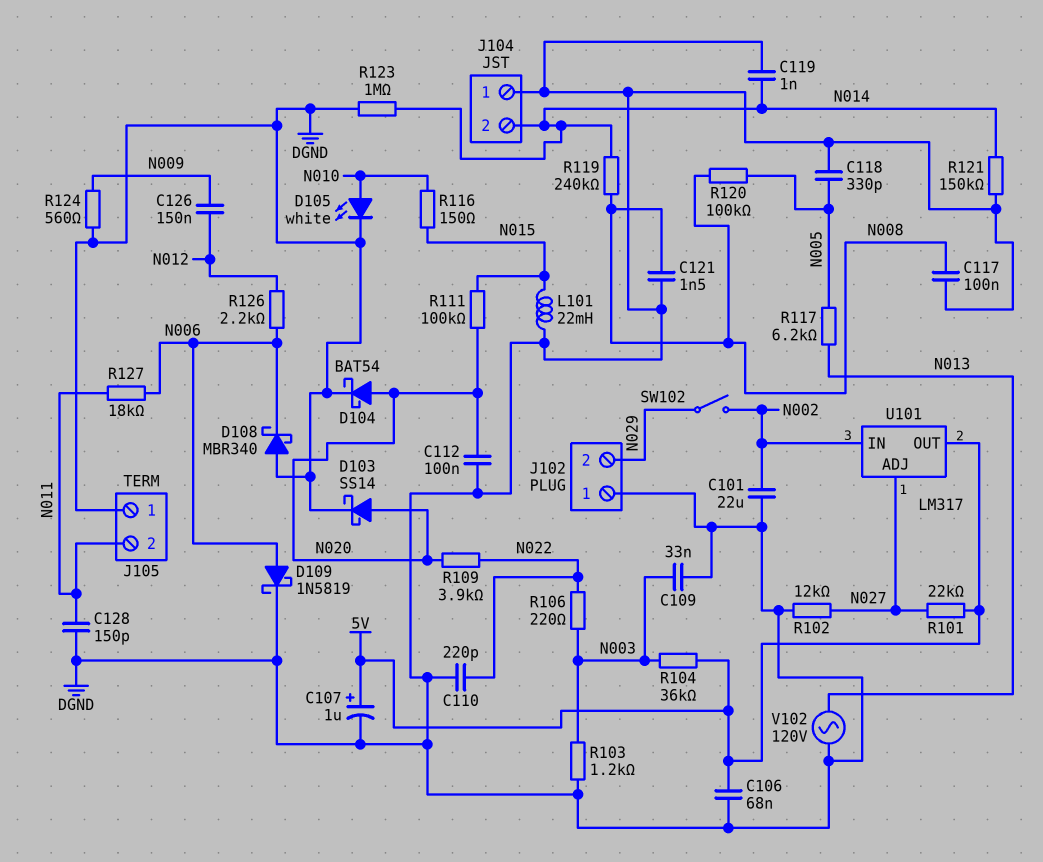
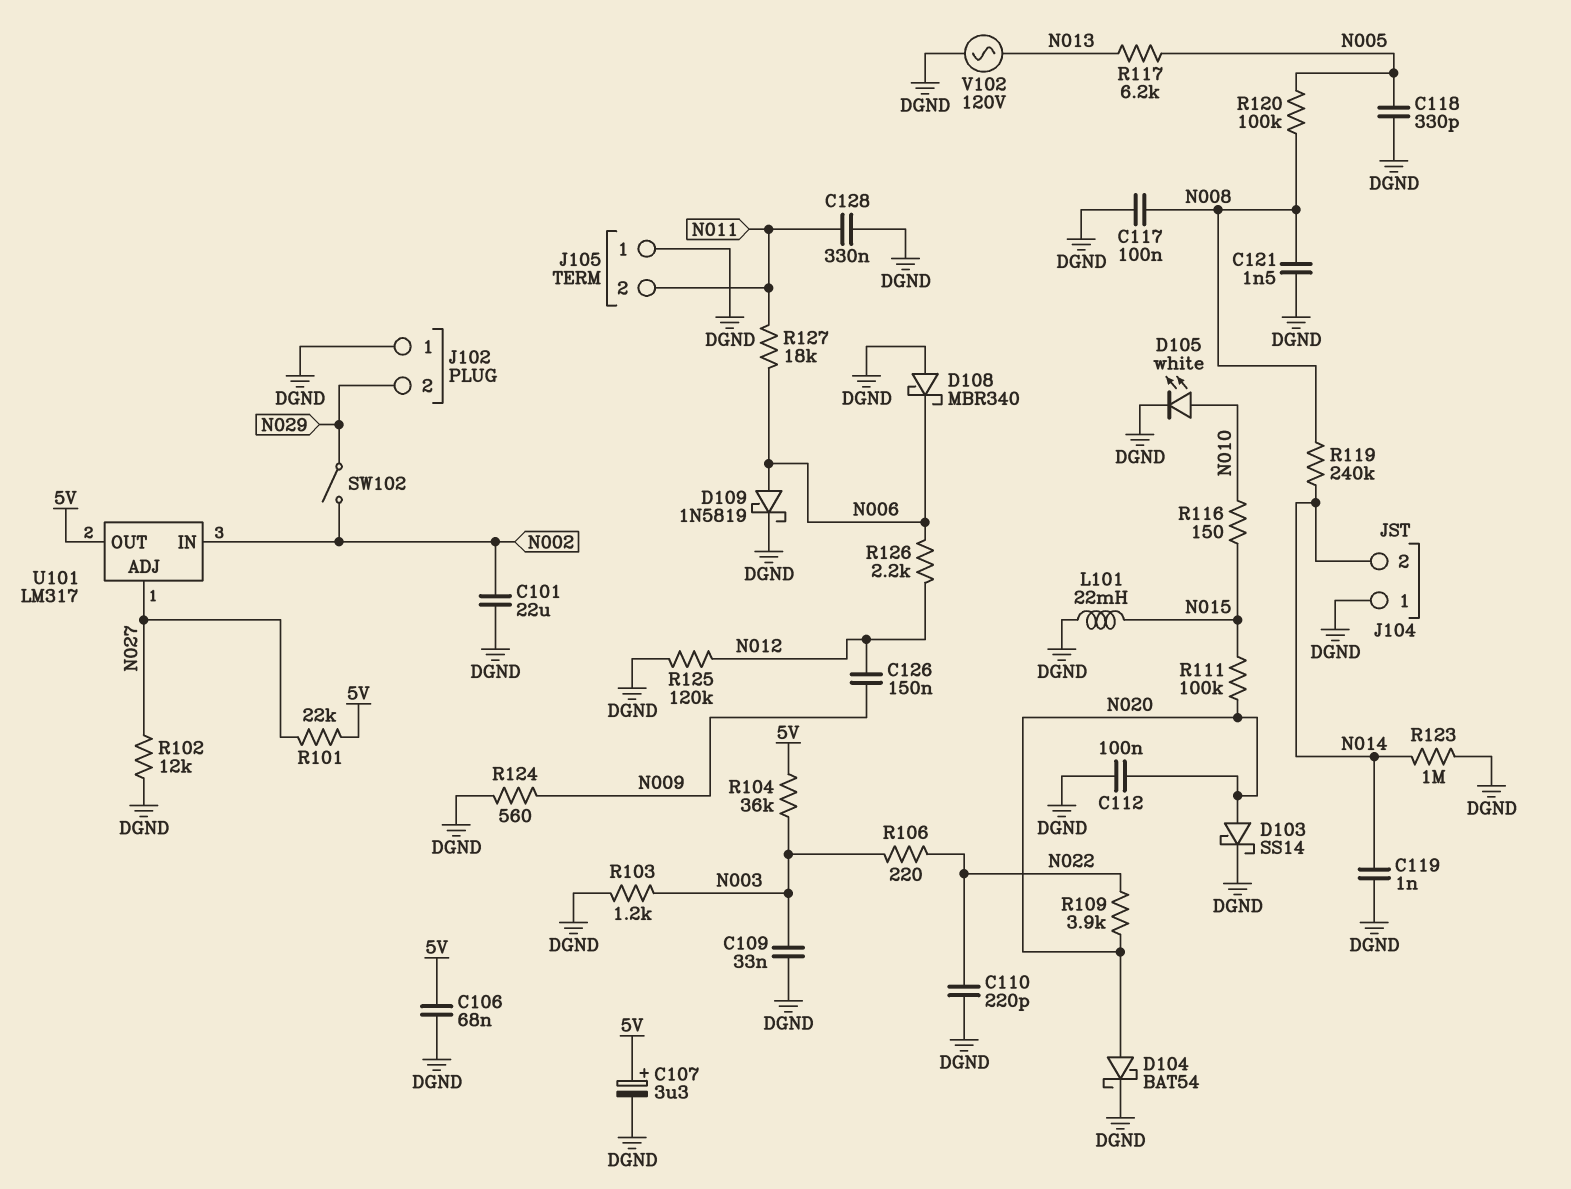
C107: 1uF (plus 5V, minus DGND) -> 3.3uF (plus 5V, minus DGND)
C128: 150pF (DGND, N011) -> 330nF (DGND, N011)
R121: 150k (DGND, N014) -> none
R125: none -> 120k (DGND, N012)

